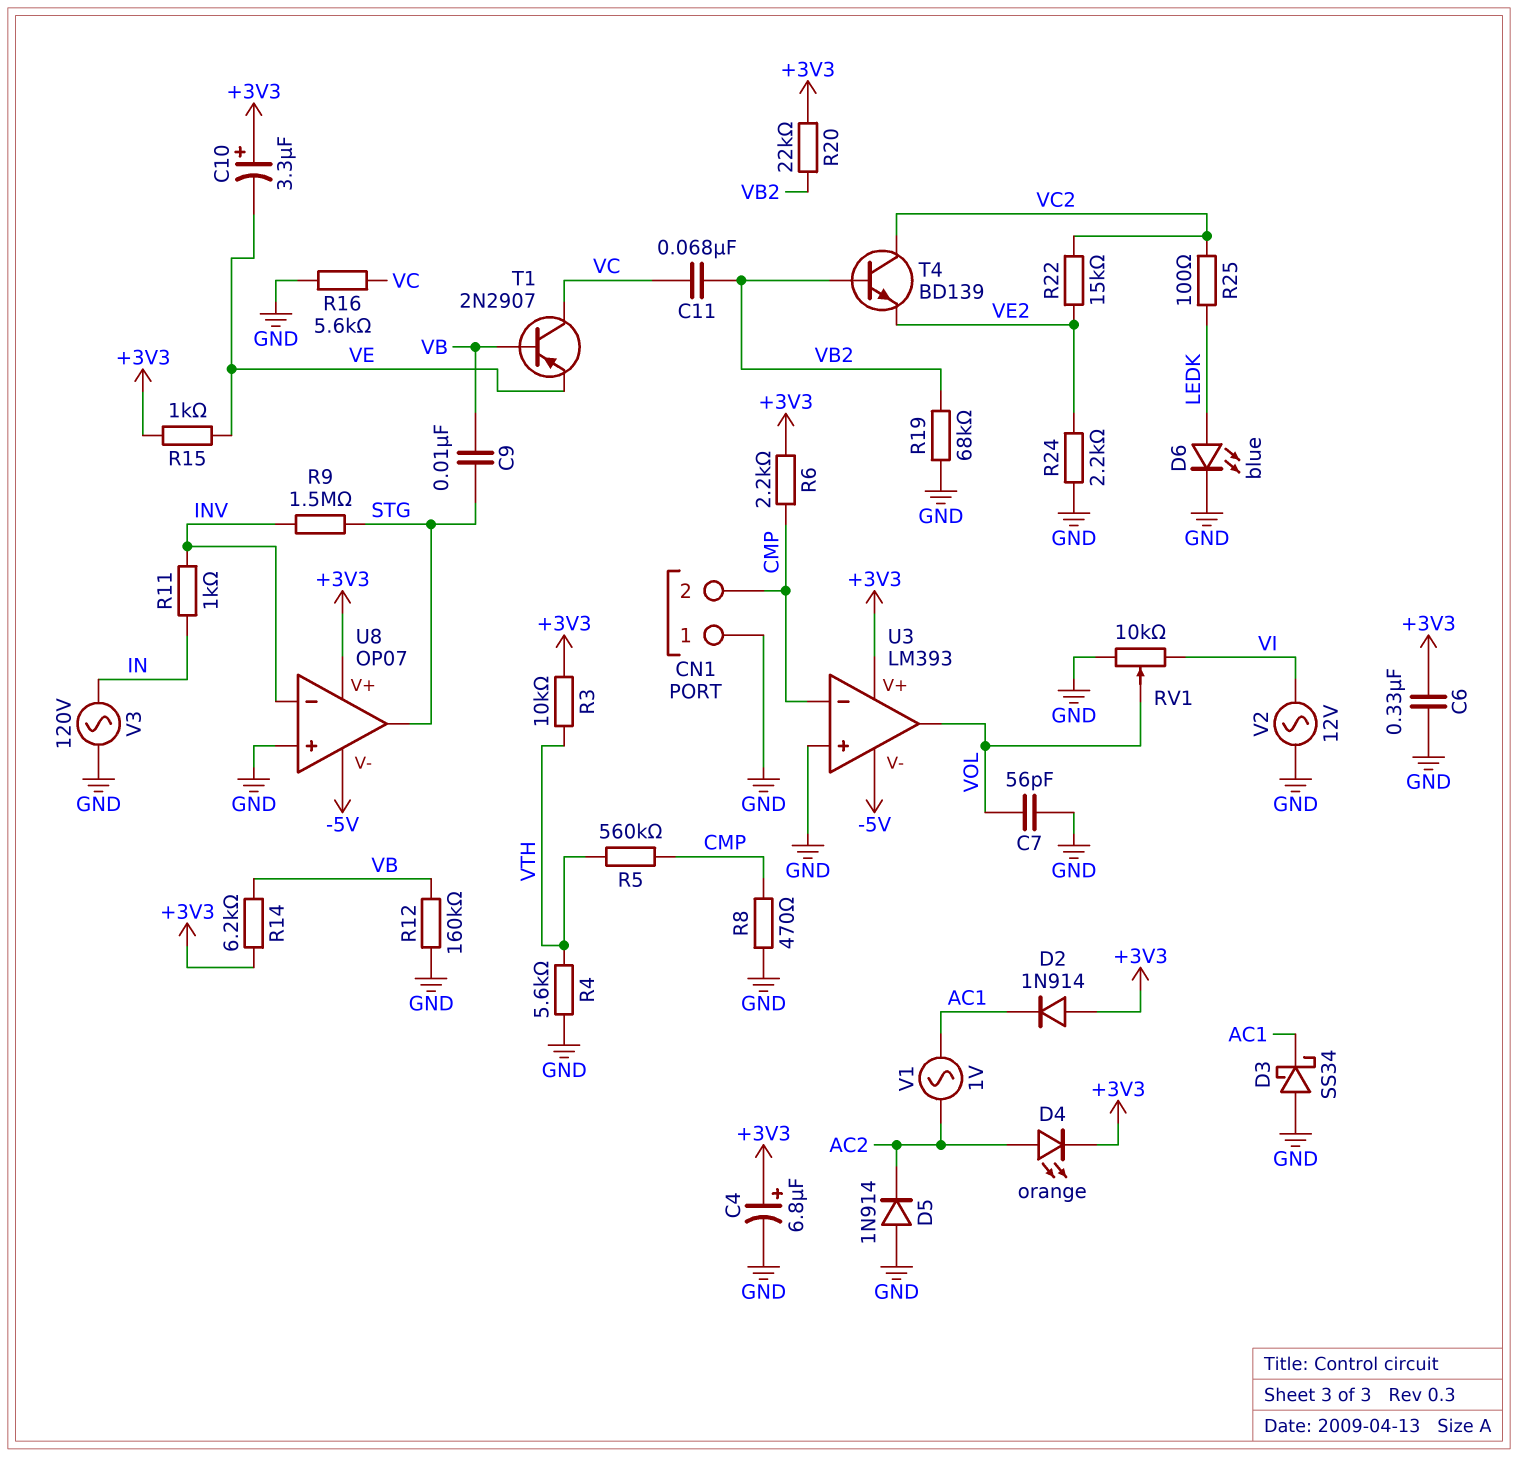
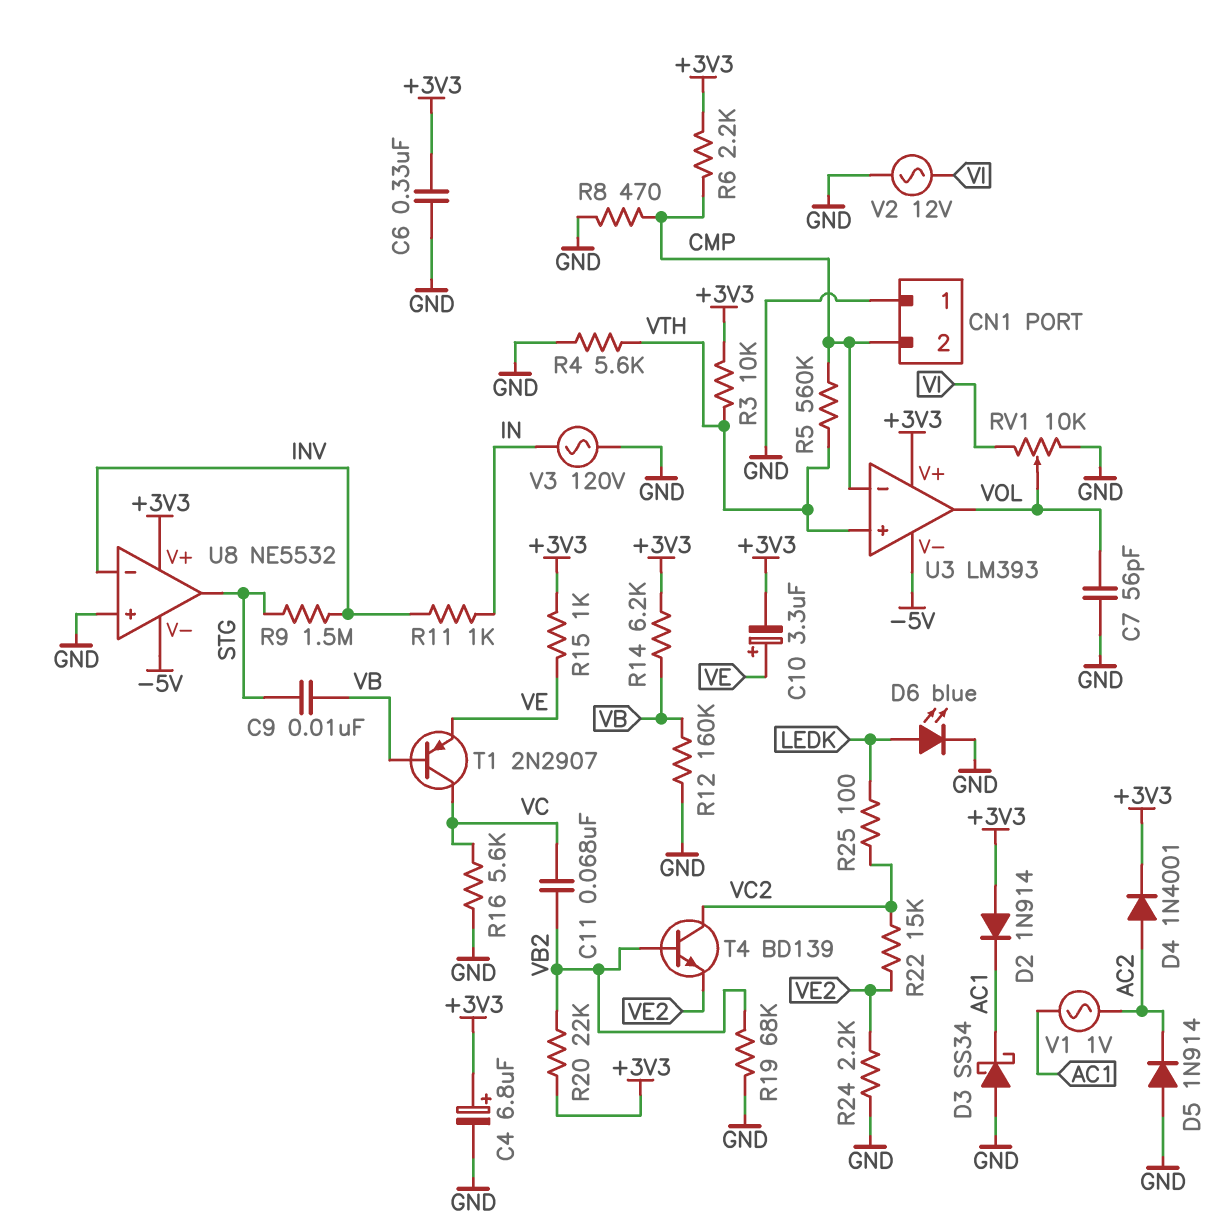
C10: 3.3uF (plus +3V3, minus VE) -> 3.3uF (plus VE, minus +3V3)
D4: LED orange (A AC2, K +3V3) -> diode 1N4001 (A AC2, K +3V3)
U3 pin in+: GND -> VTH
U8: OP07 -> NE5532

